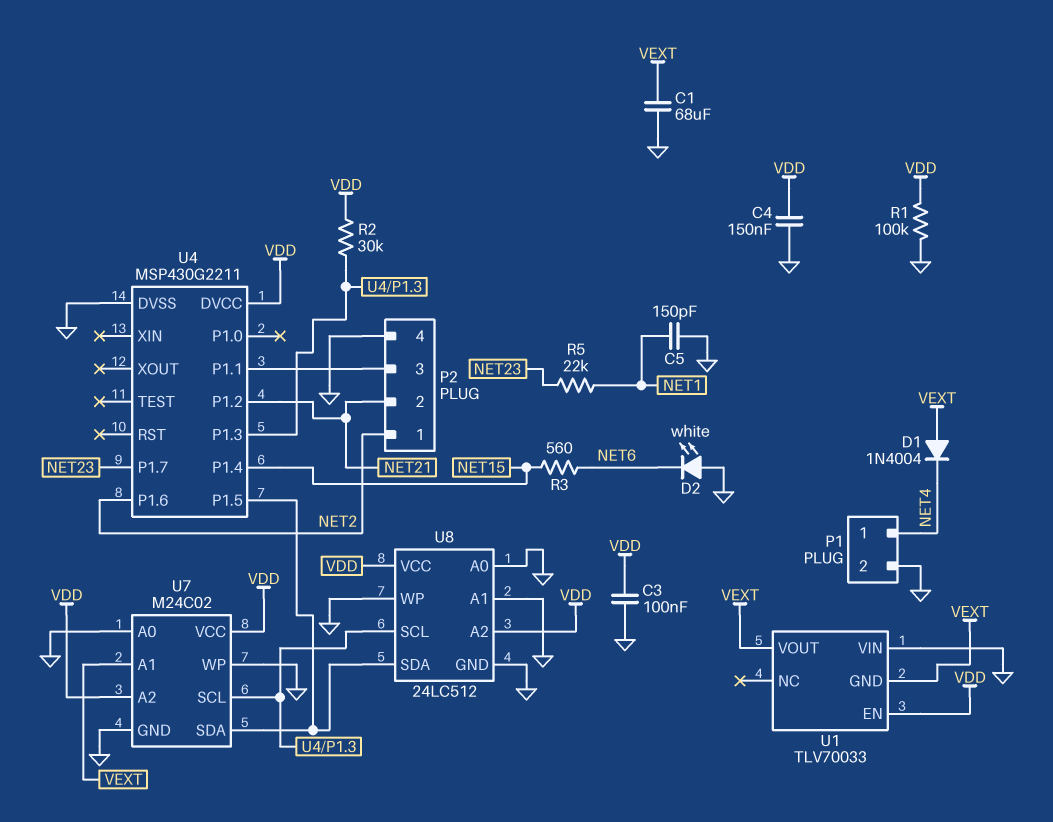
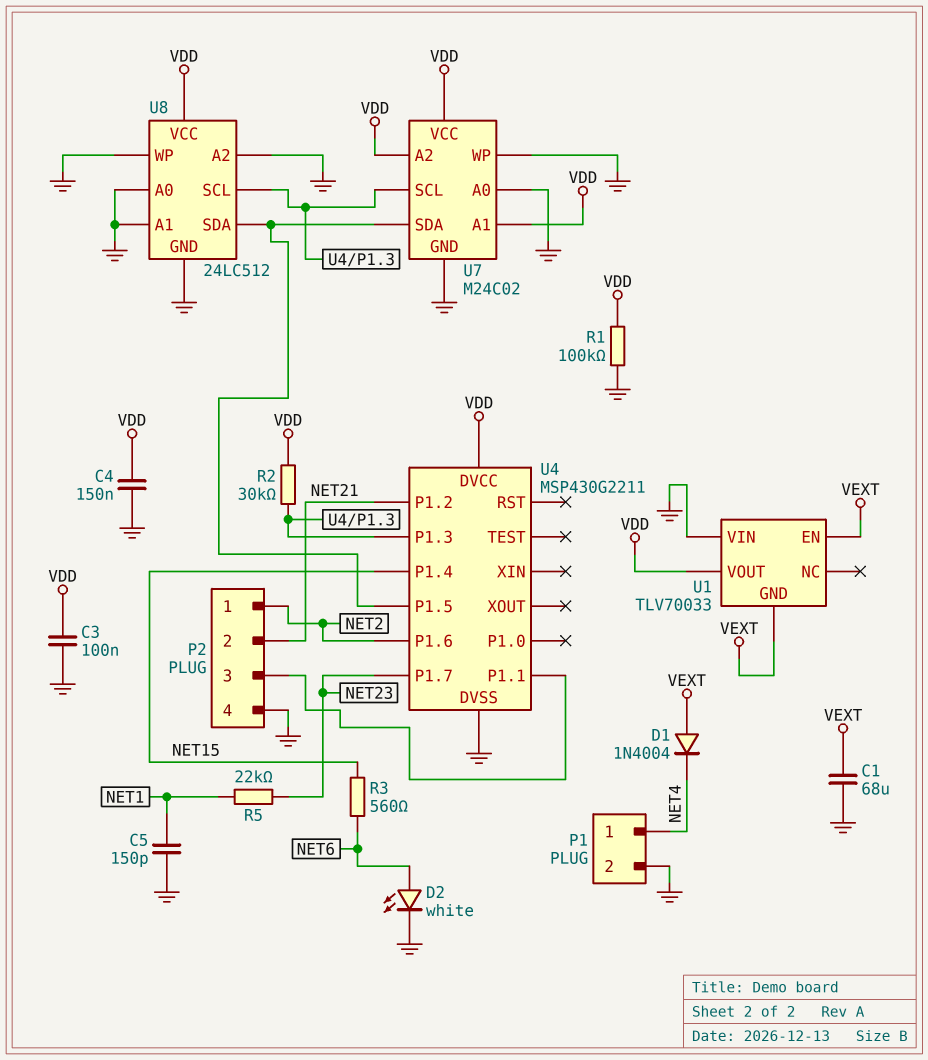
D2: LED white (A GND, K NET6) -> LED white (A NET6, K GND)
U1 pin EN: VDD -> VEXT
U1 pin VOUT: VEXT -> VDD
U7 pin A1: VEXT -> VDD
U8 pin A2: VDD -> GND

